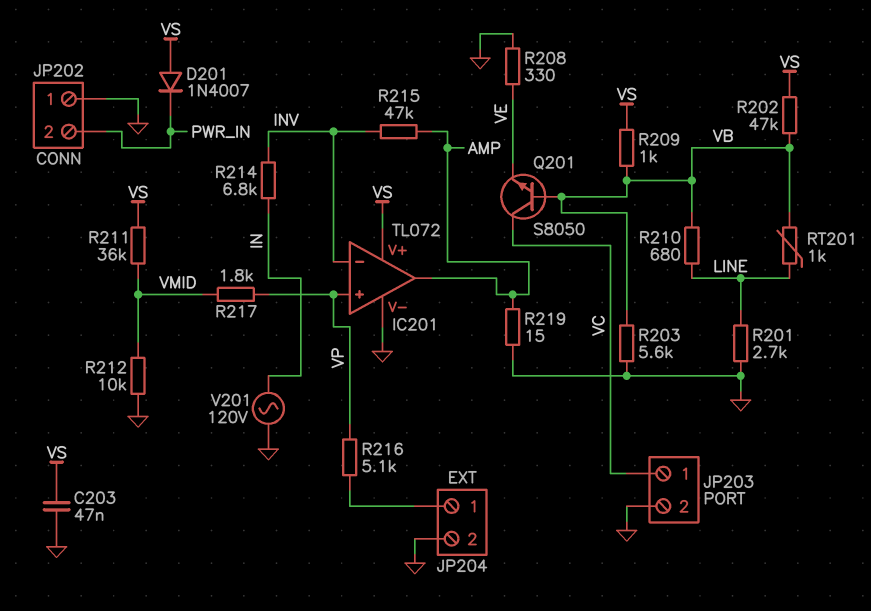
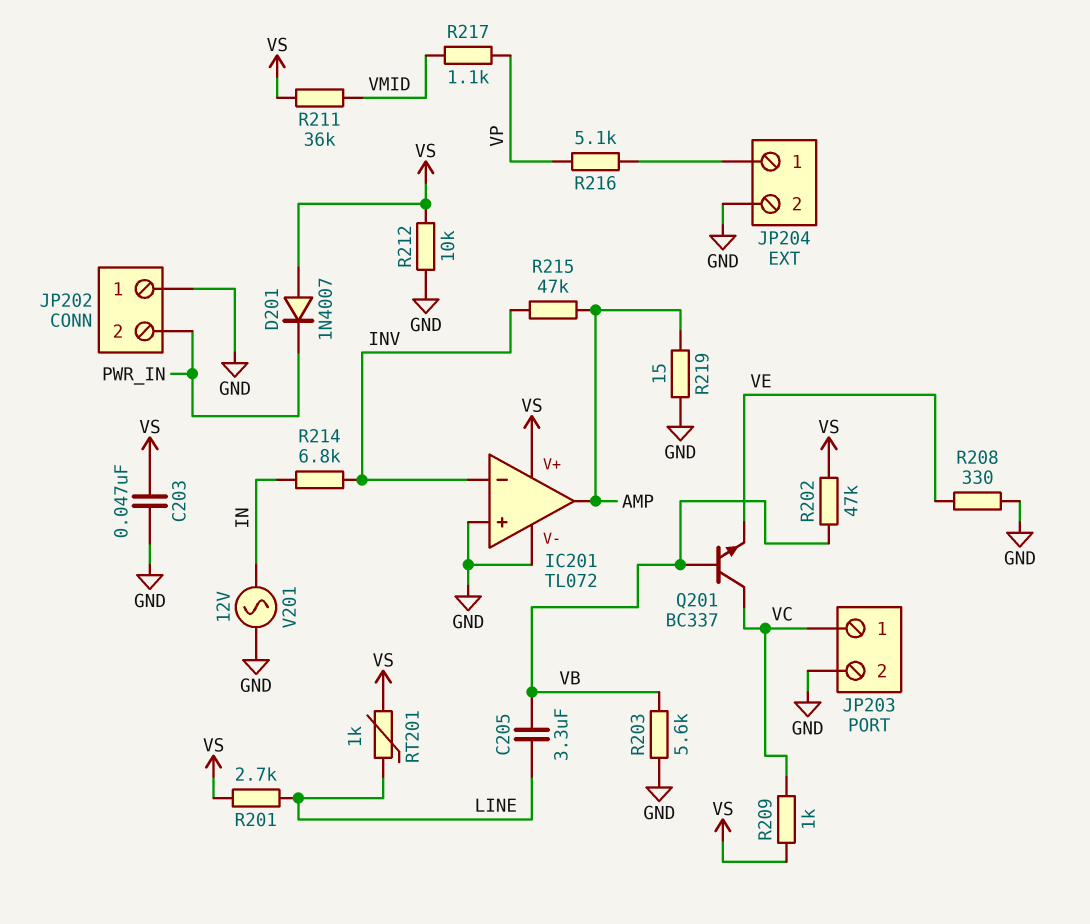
C205: none -> 3.3uF (LINE, VB)
IC201 pin in+: VP -> GND
Q201: NPN S8050 (B VB, C VC, E VE) -> NPN BC337 (B VB, C VC, E VE)
R201: 2.7k (GND, LINE) -> 2.7k (LINE, VS)
R209: 1k (VB, VS) -> 1k (VC, VS)
R210: 680 (LINE, VB) -> none
R212: 10k (GND, VMID) -> 10k (GND, VS)
R217: 1.8k (VMID, VP) -> 1.1k (VMID, VP)
RT201: 1k (LINE, VB) -> 1k (LINE, VS)
V201: AC 120V (GND, IN) -> AC 12V (GND, IN)

